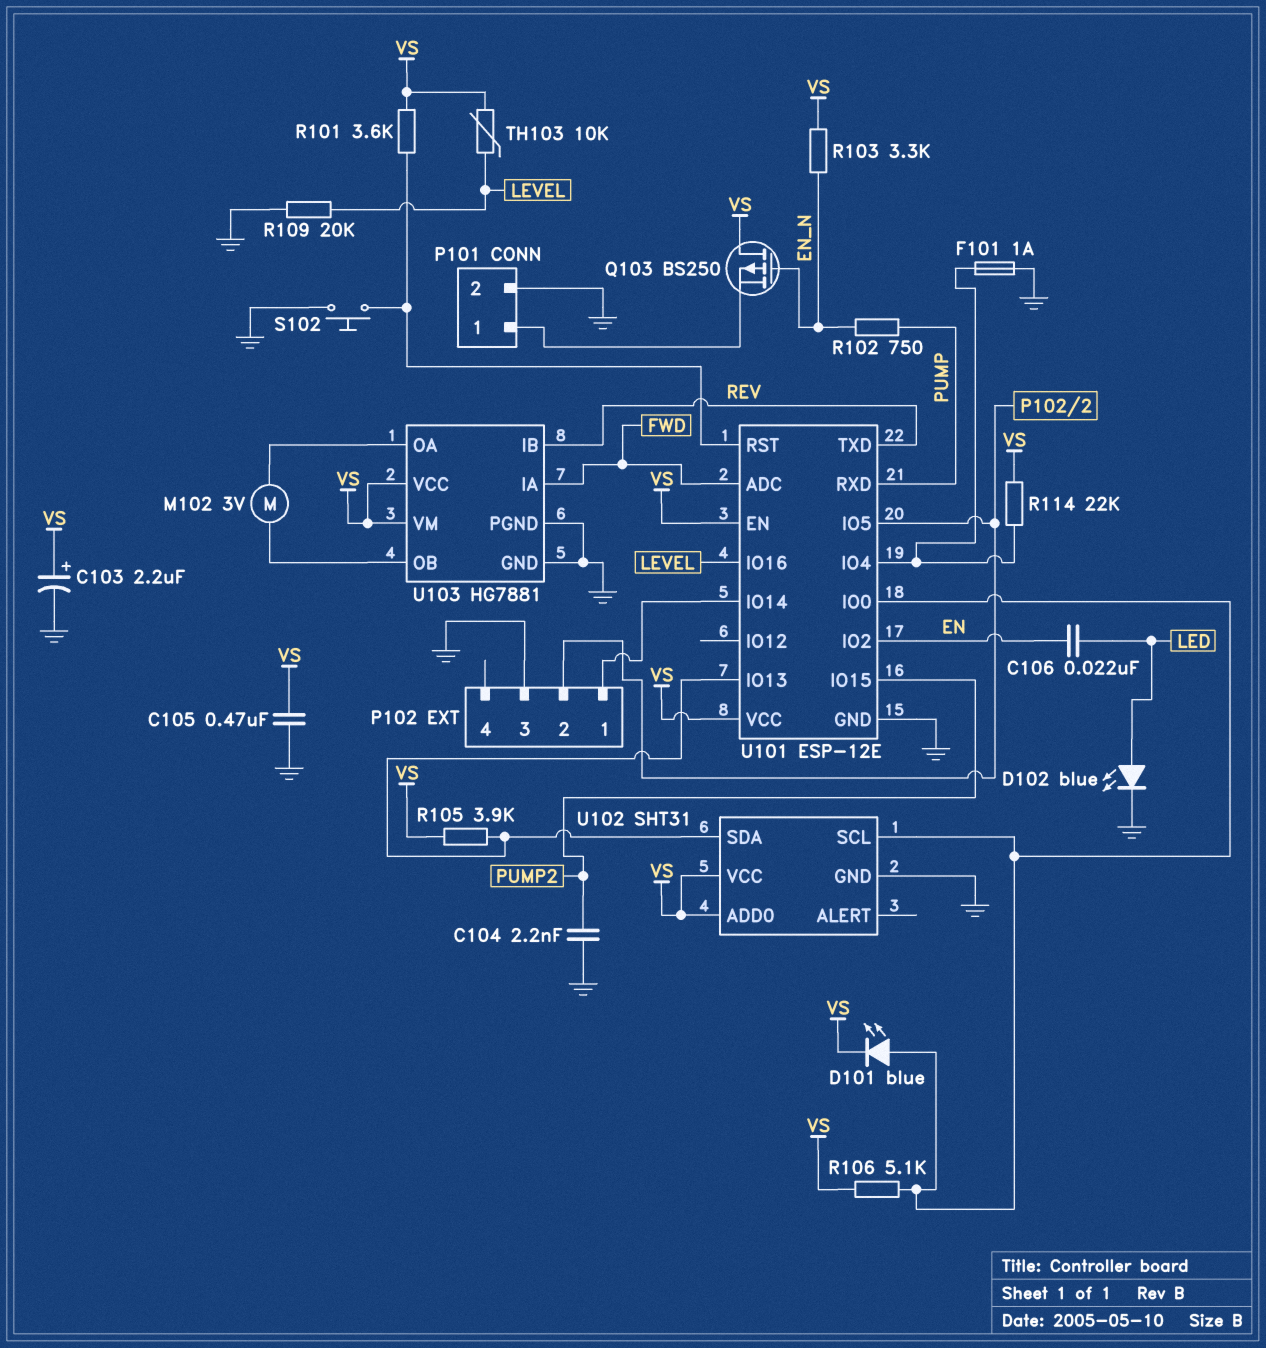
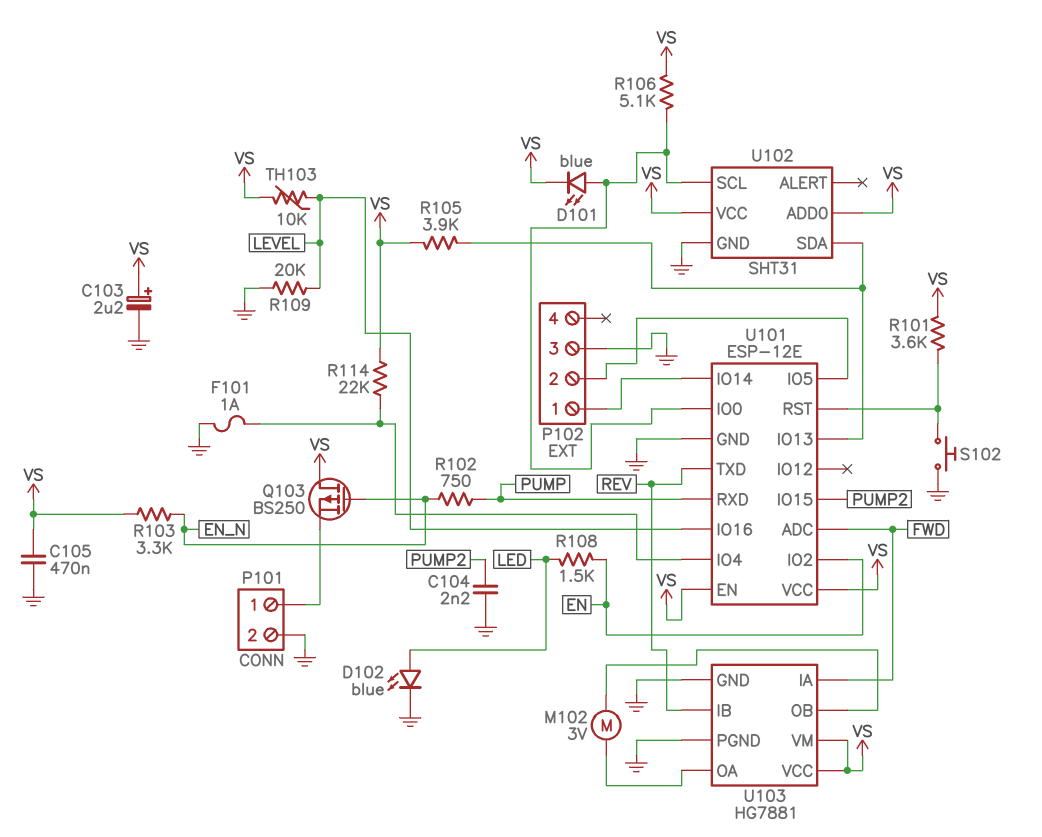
C106: 22nF (EN, LED) -> none
R108: none -> 1.5k (EN, LED)

